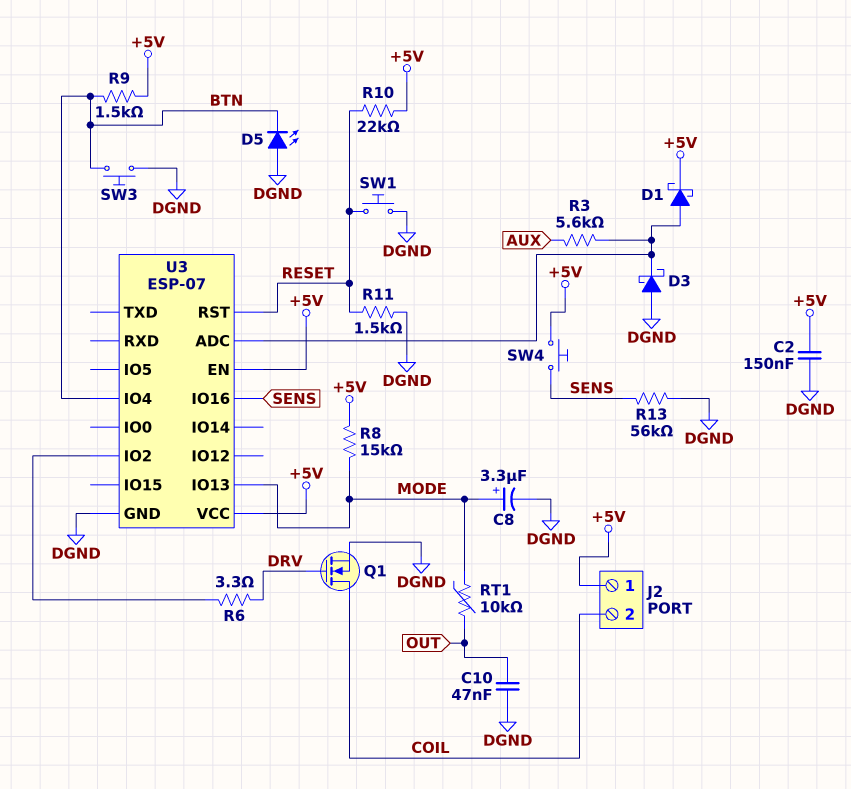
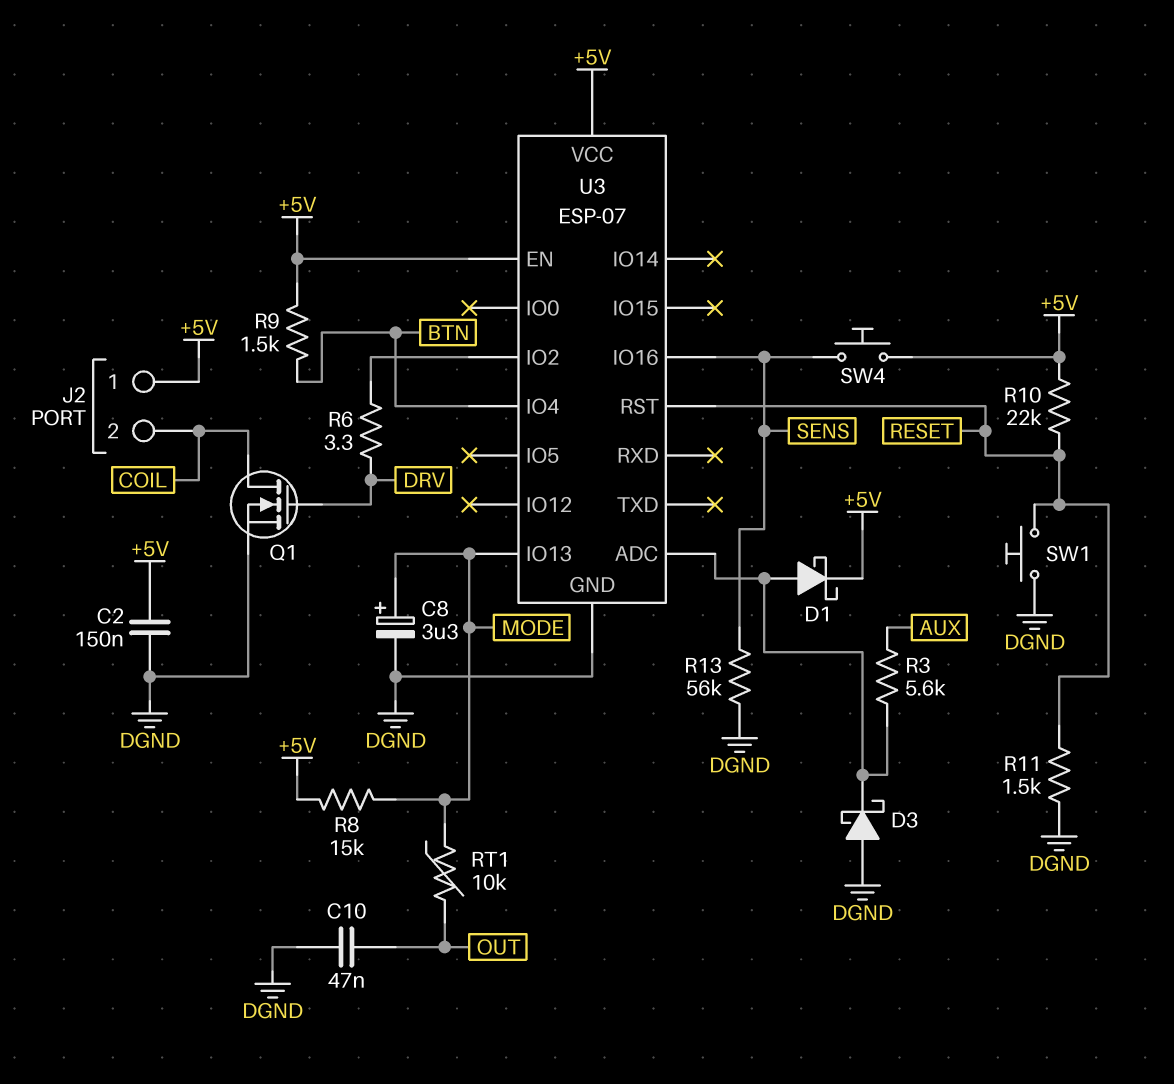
D5: LED (A DGND, K BTN) -> none
SW3: button (BTN, DGND) -> none

